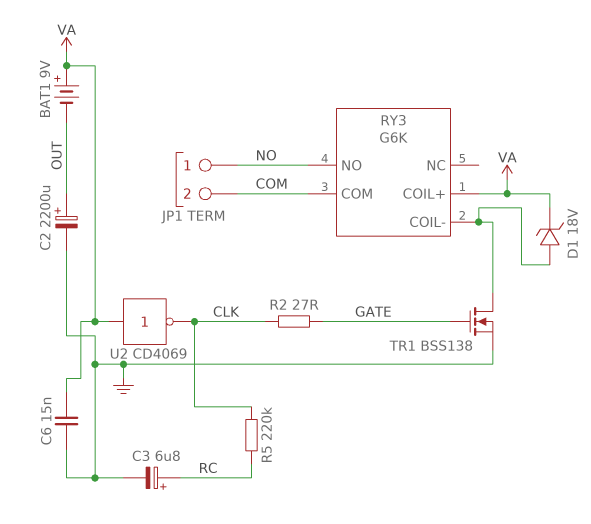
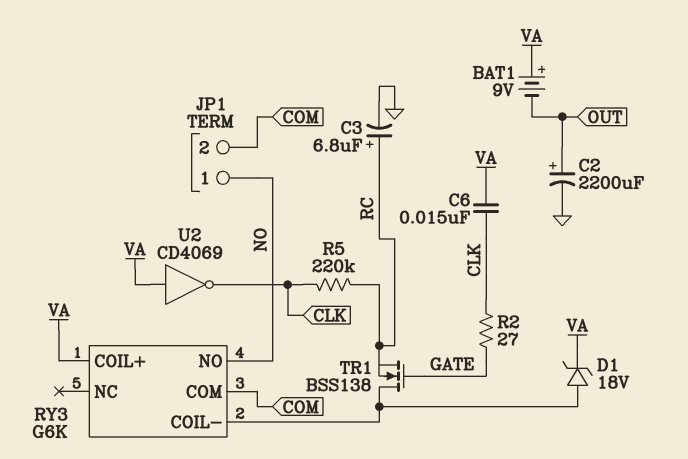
C6: 15nF (GND, VA) -> 15nF (CLK, VA)
TR1: NMOS BSS138 (G GATE, D RY3/COIL-, S GND) -> NMOS BSS138 (G GATE, D RY3/COIL-, S RC)

